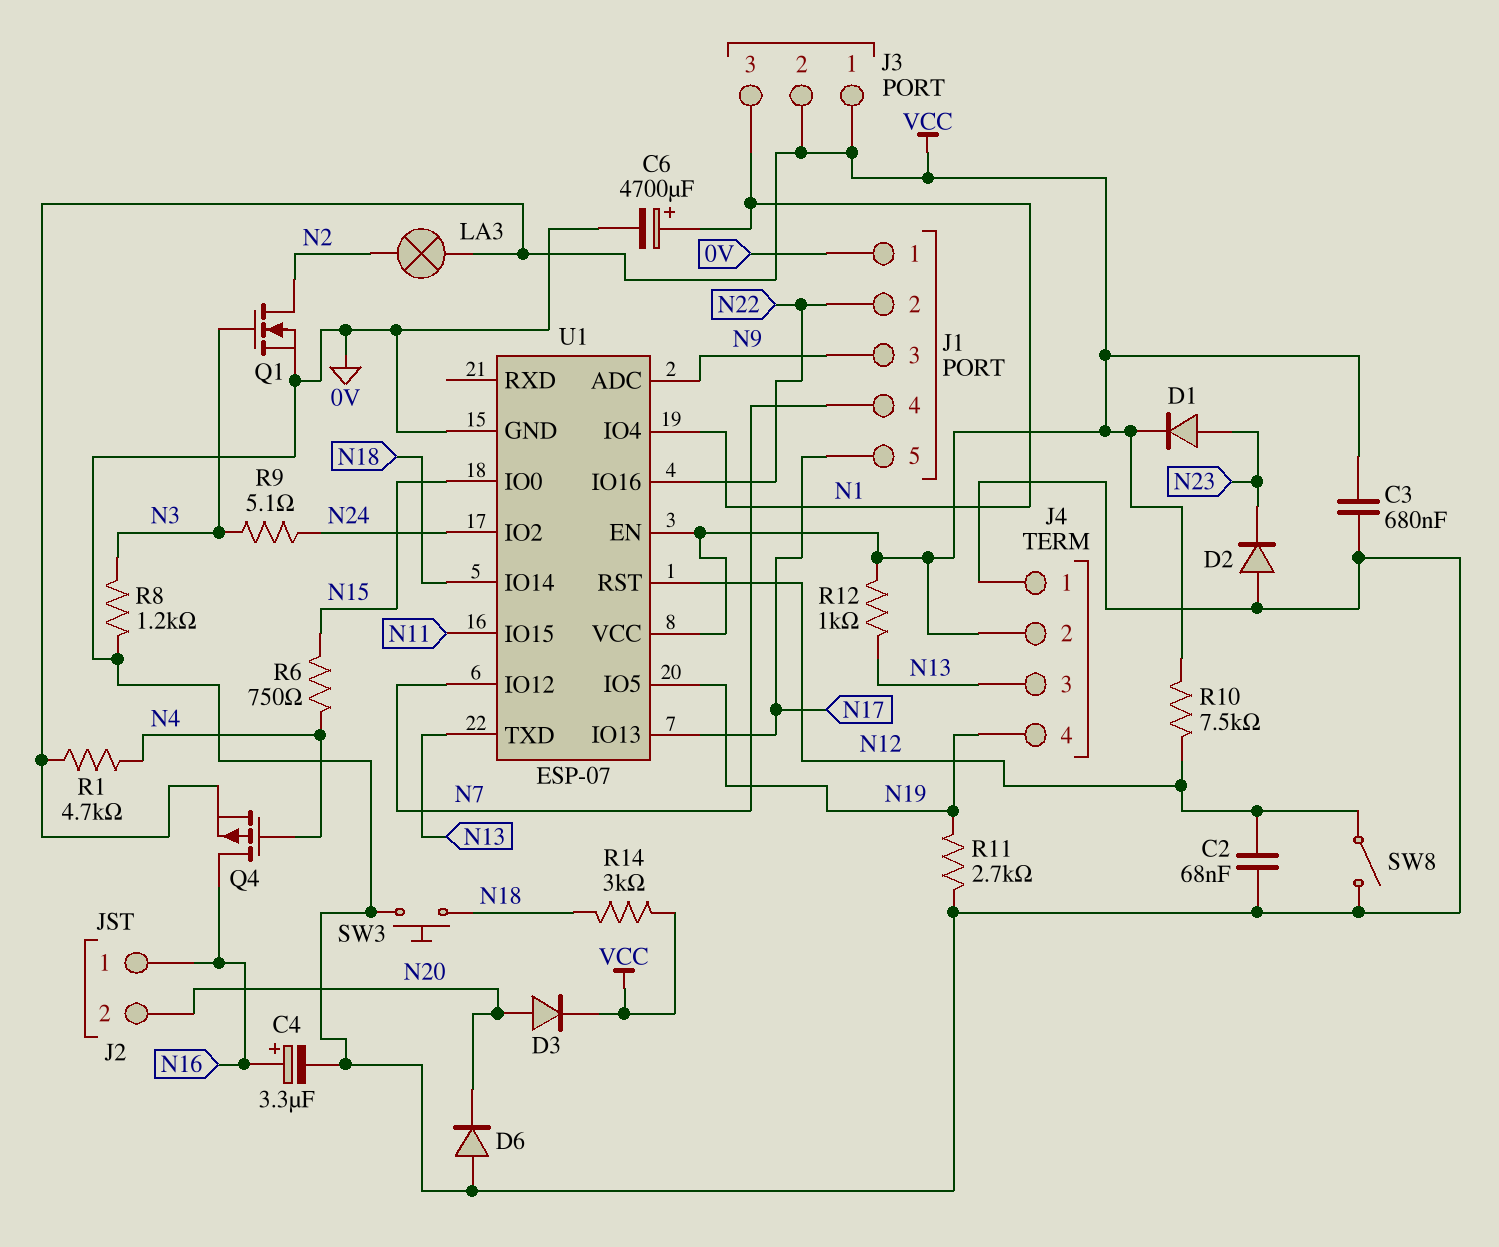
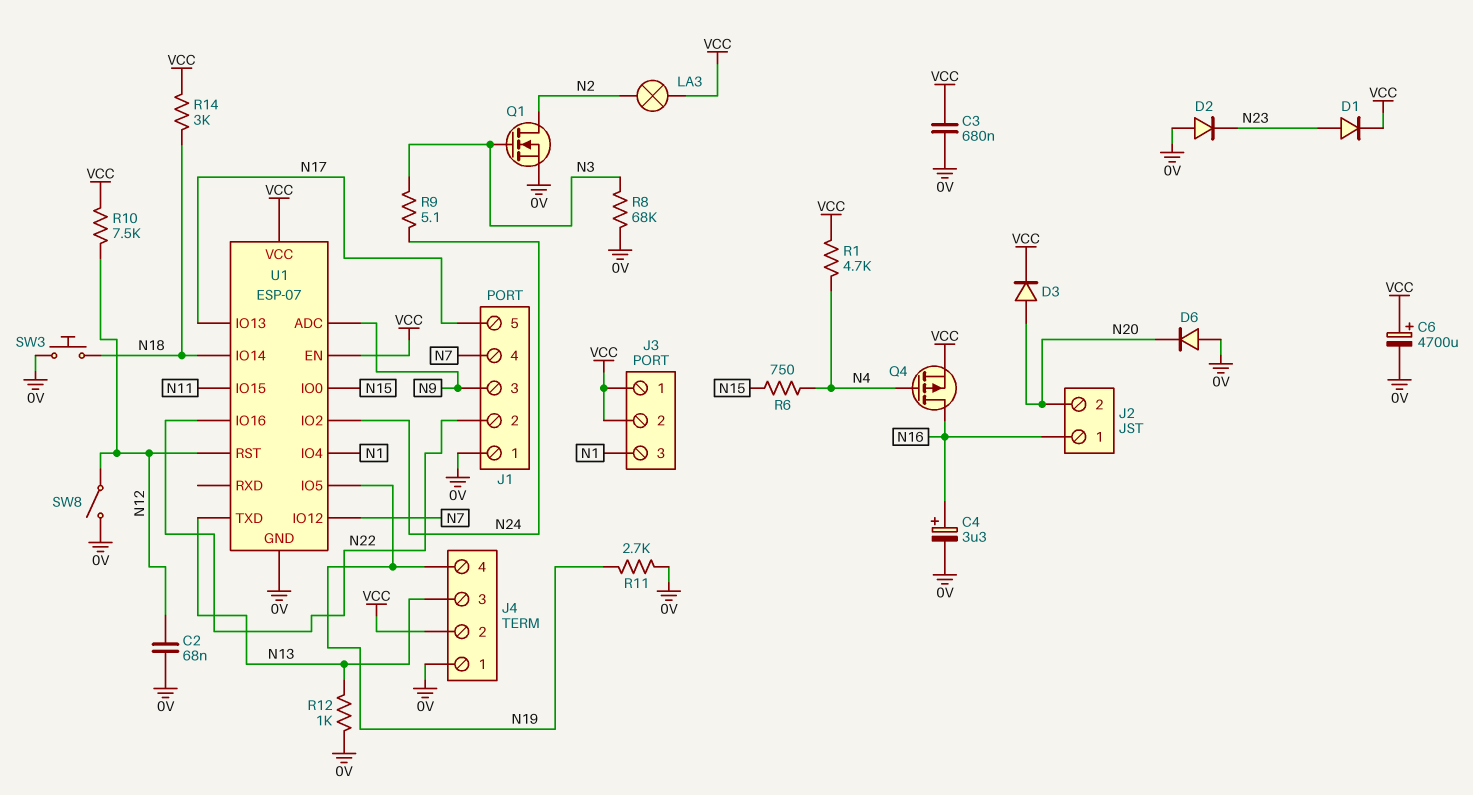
C6: 4700uF (plus N1, minus 0V) -> 4700uF (plus VCC, minus 0V)
R8: 1.2k (0V, N3) -> 68k (0V, N3)
R12: 1k (N13, VCC) -> 1k (0V, N13)

